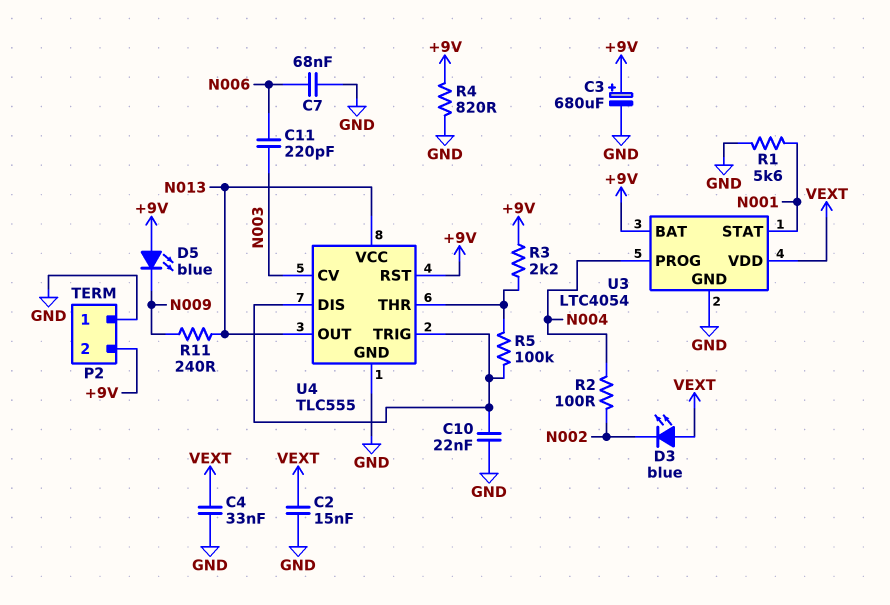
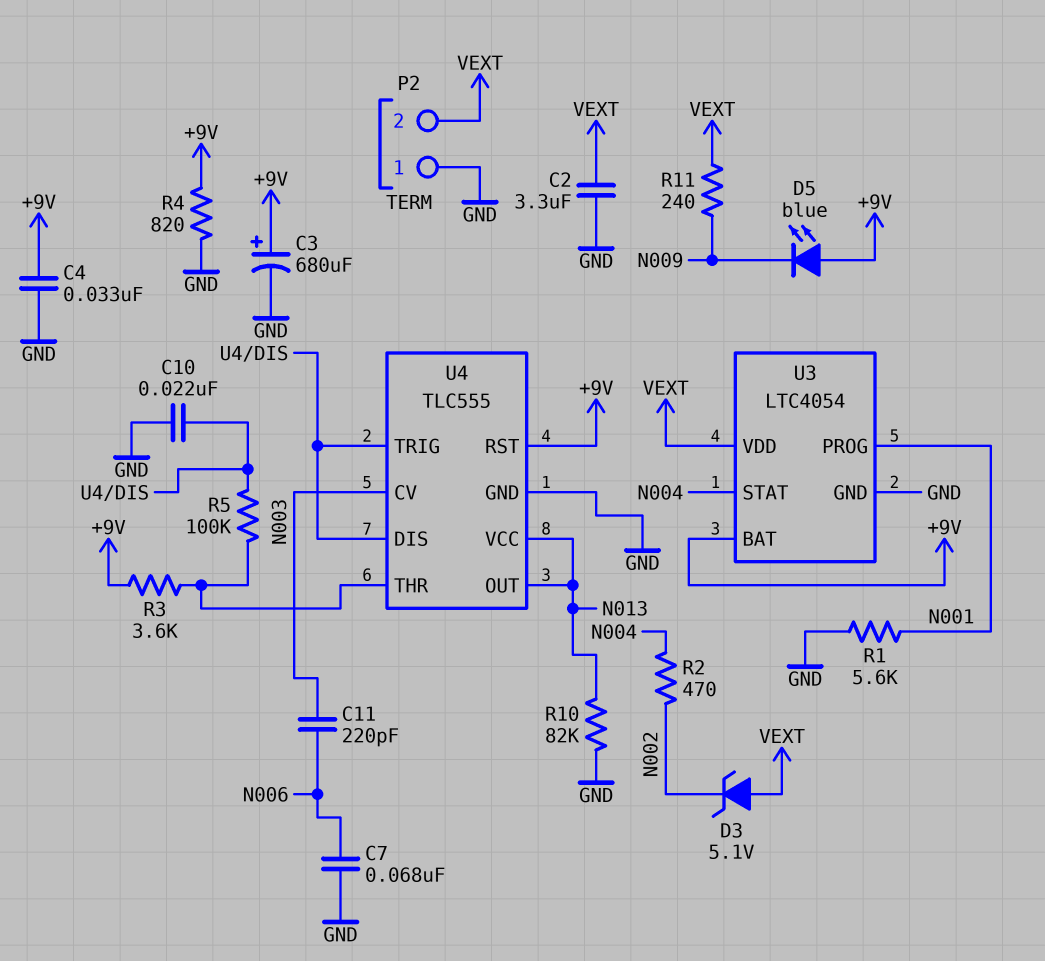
C2: 15nF (GND, VEXT) -> 3.3uF (GND, VEXT)
C4: 33nF (GND, VEXT) -> 33nF (+9V, GND)
D3: LED blue (A VEXT, K N002) -> zener 5.1V (A VEXT, K N002)
P2 pin 2: +9V -> VEXT
R2: 100 (N002, N004) -> 470 (N002, N004)
R3: 2.2k (+9V, U4/THR) -> 3.6k (+9V, U4/THR)
R10: none -> 82k (GND, N013)
R11: 240 (N009, N013) -> 240 (N009, VEXT)
U3 pin PROG: N004 -> N001
U3 pin STAT: N001 -> N004

